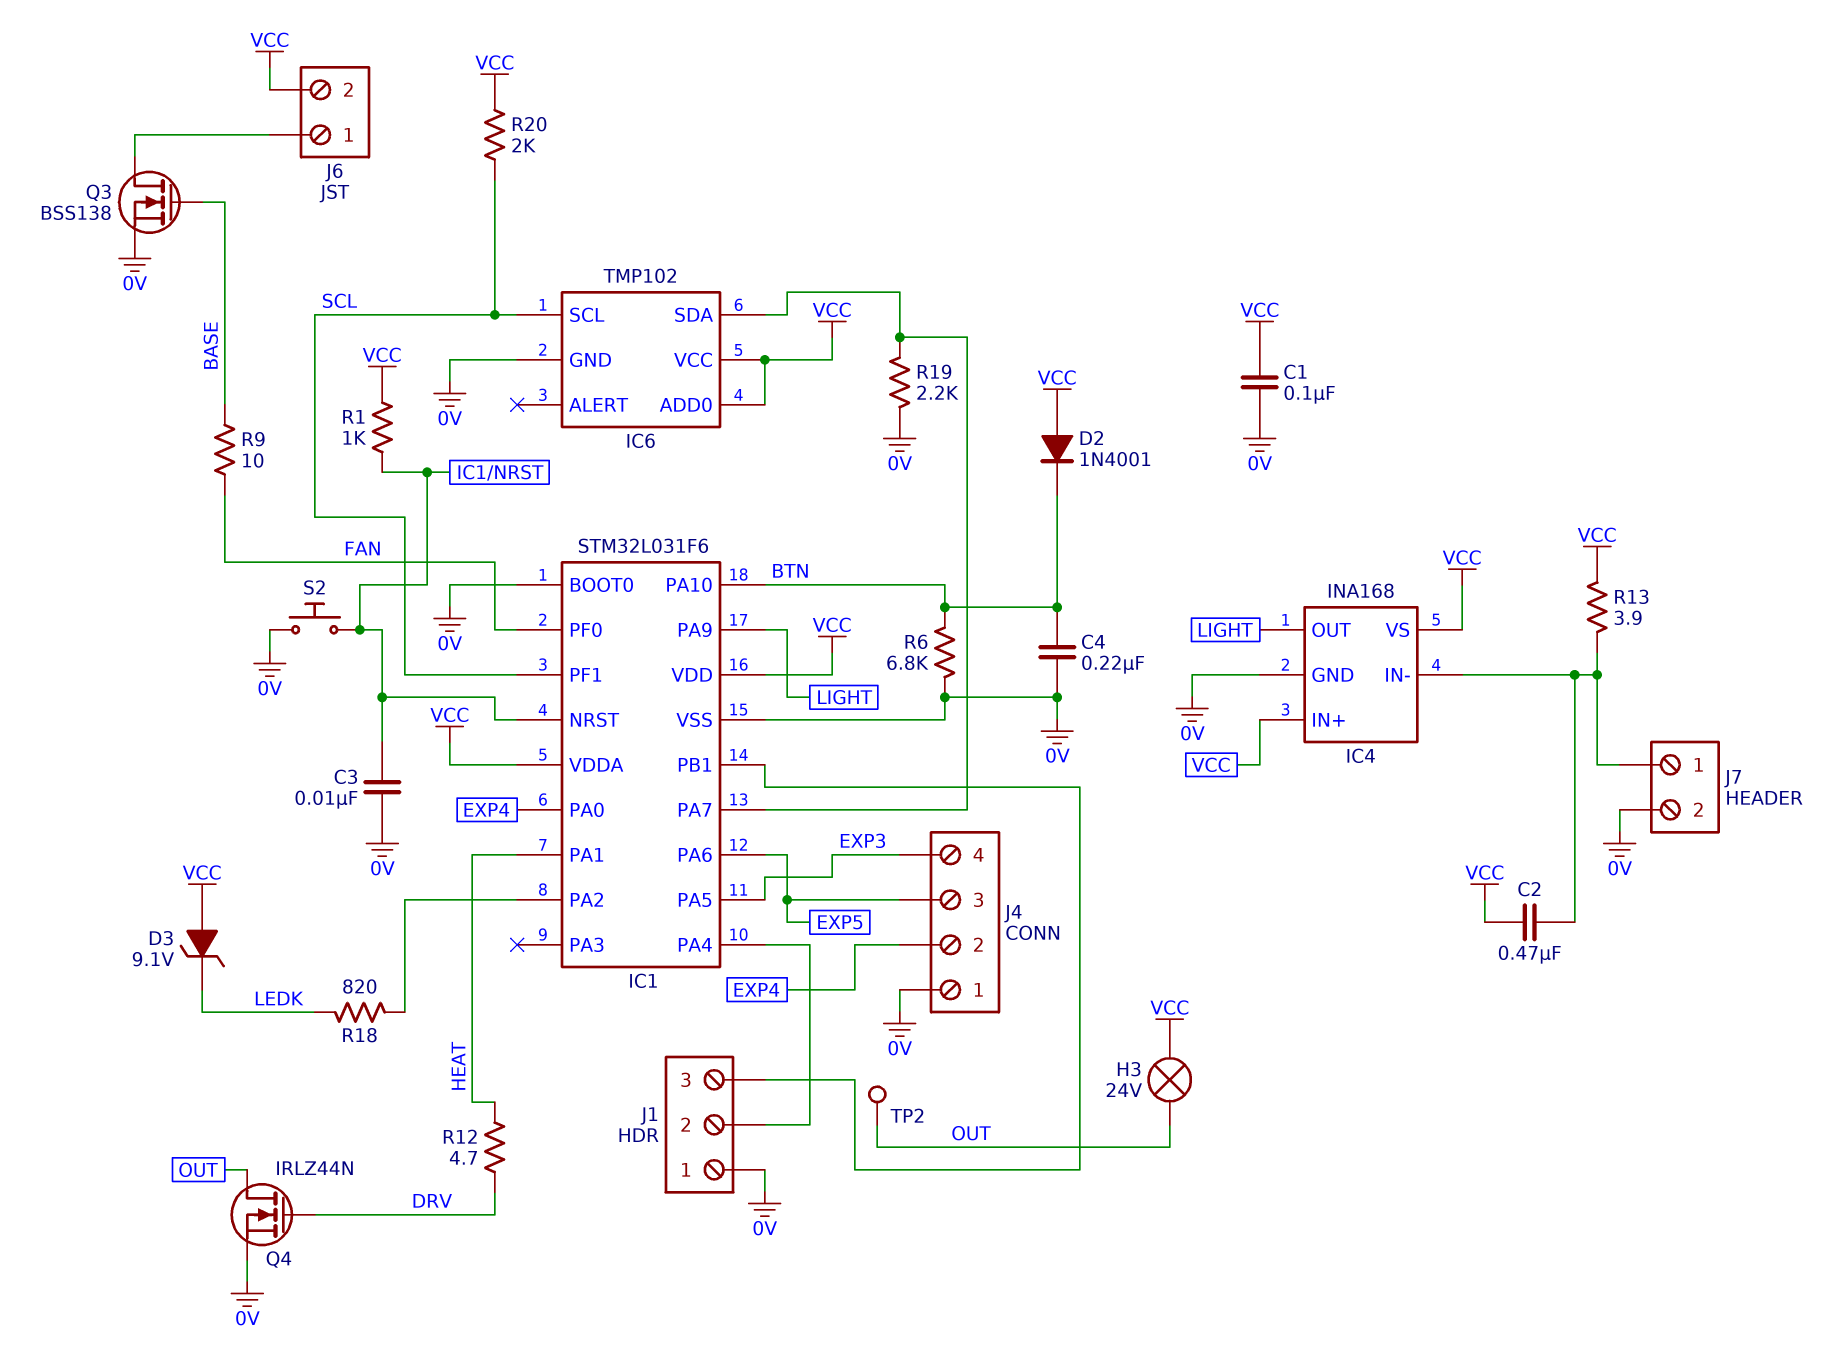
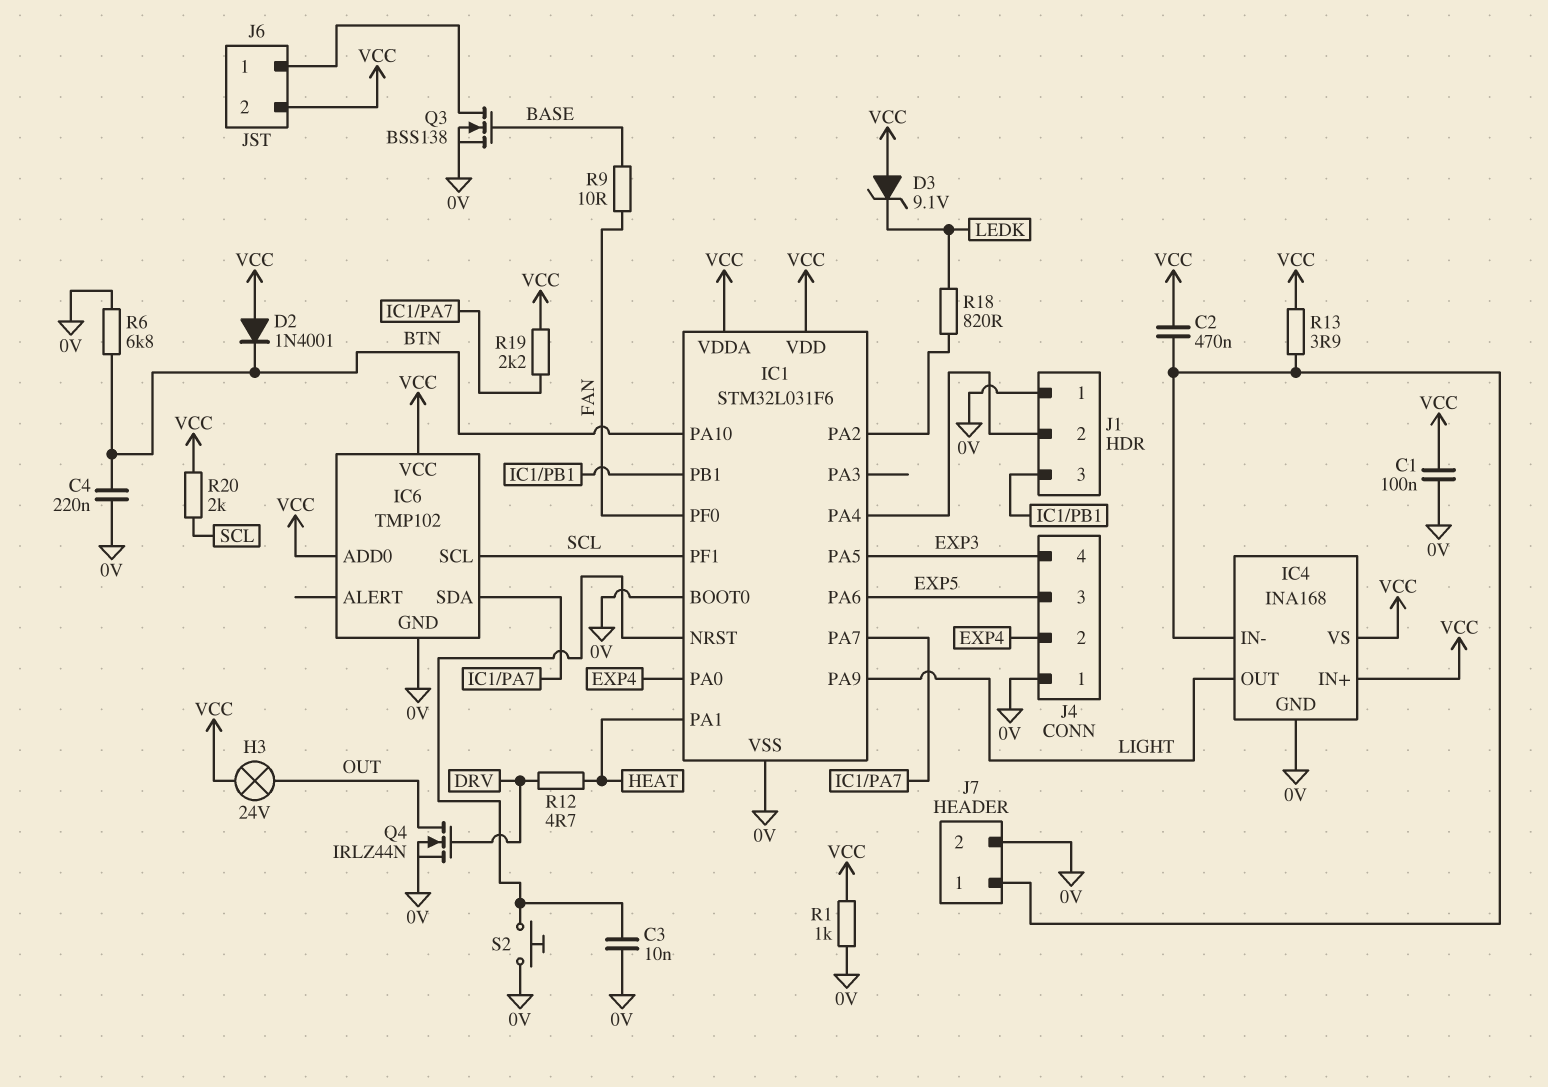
R1: 1k (IC1/NRST, VCC) -> 1k (0V, VCC)
R19: 2.2k (0V, IC1/PA7) -> 2.2k (IC1/PA7, VCC)
TP2: test point (OUT) -> none

